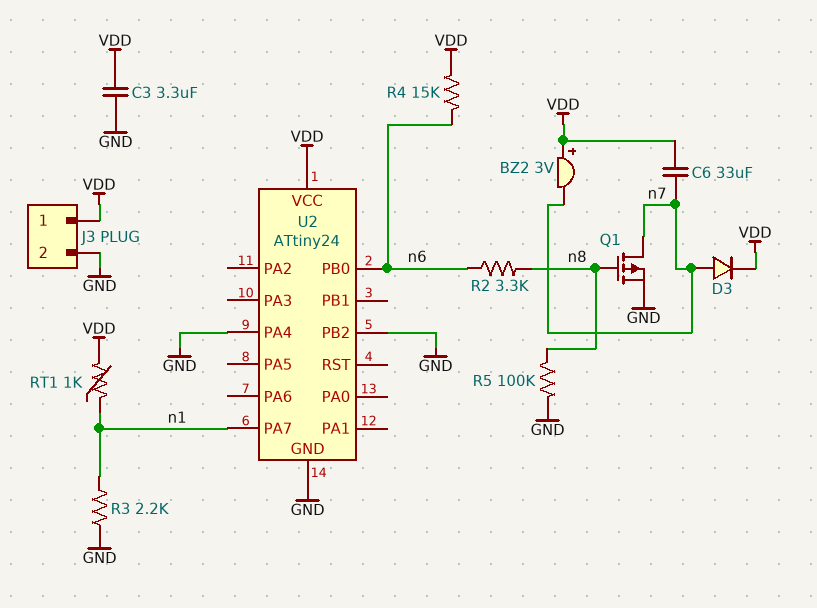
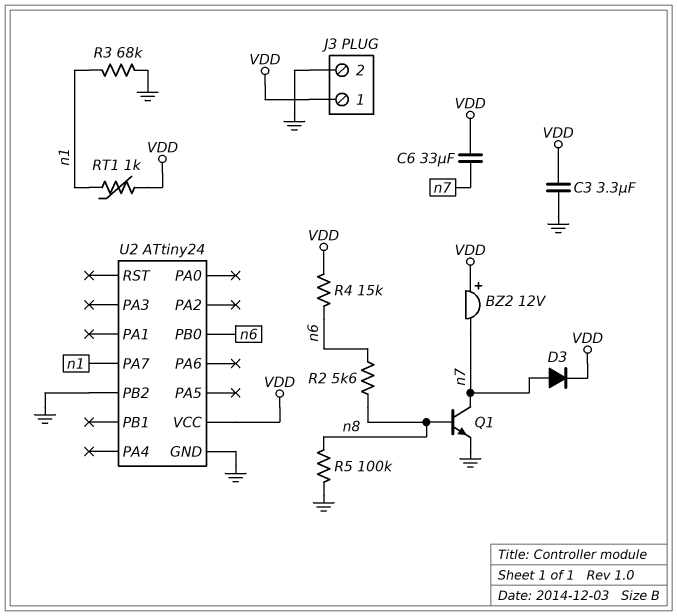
BZ2: buzzer 3V (plus VDD, minus n7) -> buzzer 12V (plus VDD, minus n7)
Q1: PMOS (G n8, D n7, S GND) -> NPN (B n8, C n7, E GND)
R2: 3.3k (n6, n8) -> 5.6k (n6, n8)
R3: 2.2k (GND, n1) -> 68k (GND, n1)
U2 pin PA4: GND -> none

